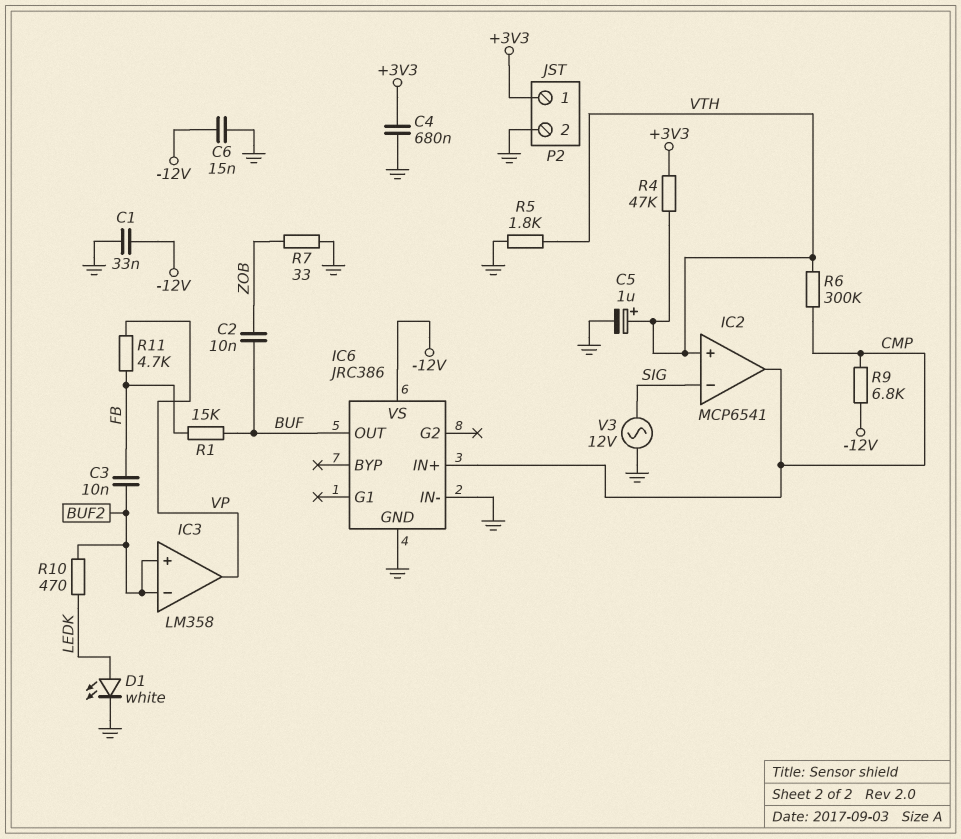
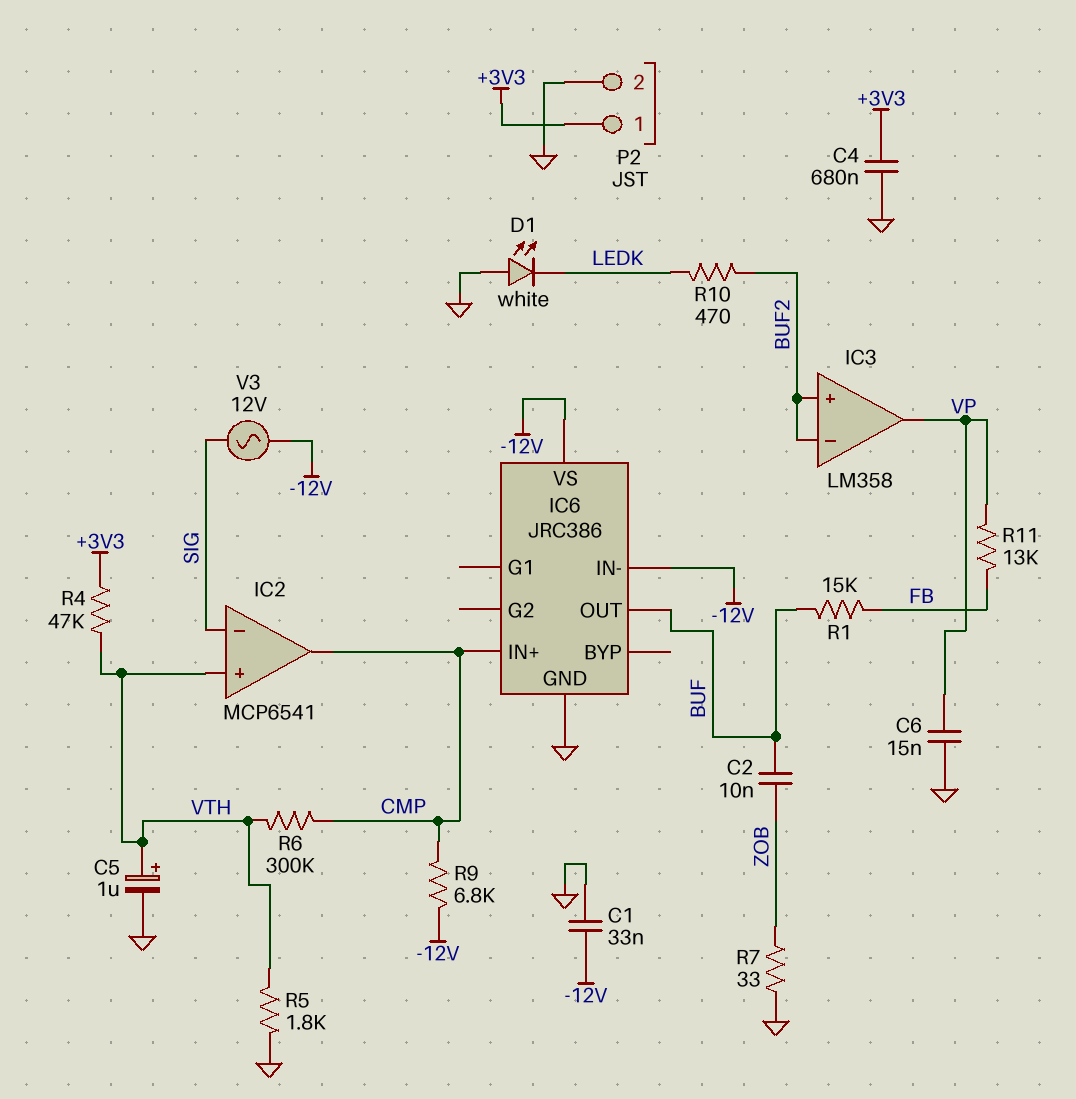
C3: 10nF (BUF2, FB) -> none
C6: 15nF (-12V, GND) -> 15nF (GND, VP)
D1: LED white (A LEDK, K GND) -> LED white (A GND, K LEDK)
IC6 pin IN-: GND -> -12V
R11: 4.7k (FB, VP) -> 13k (FB, VP)
V3: AC 12V (GND, SIG) -> AC 12V (-12V, SIG)

